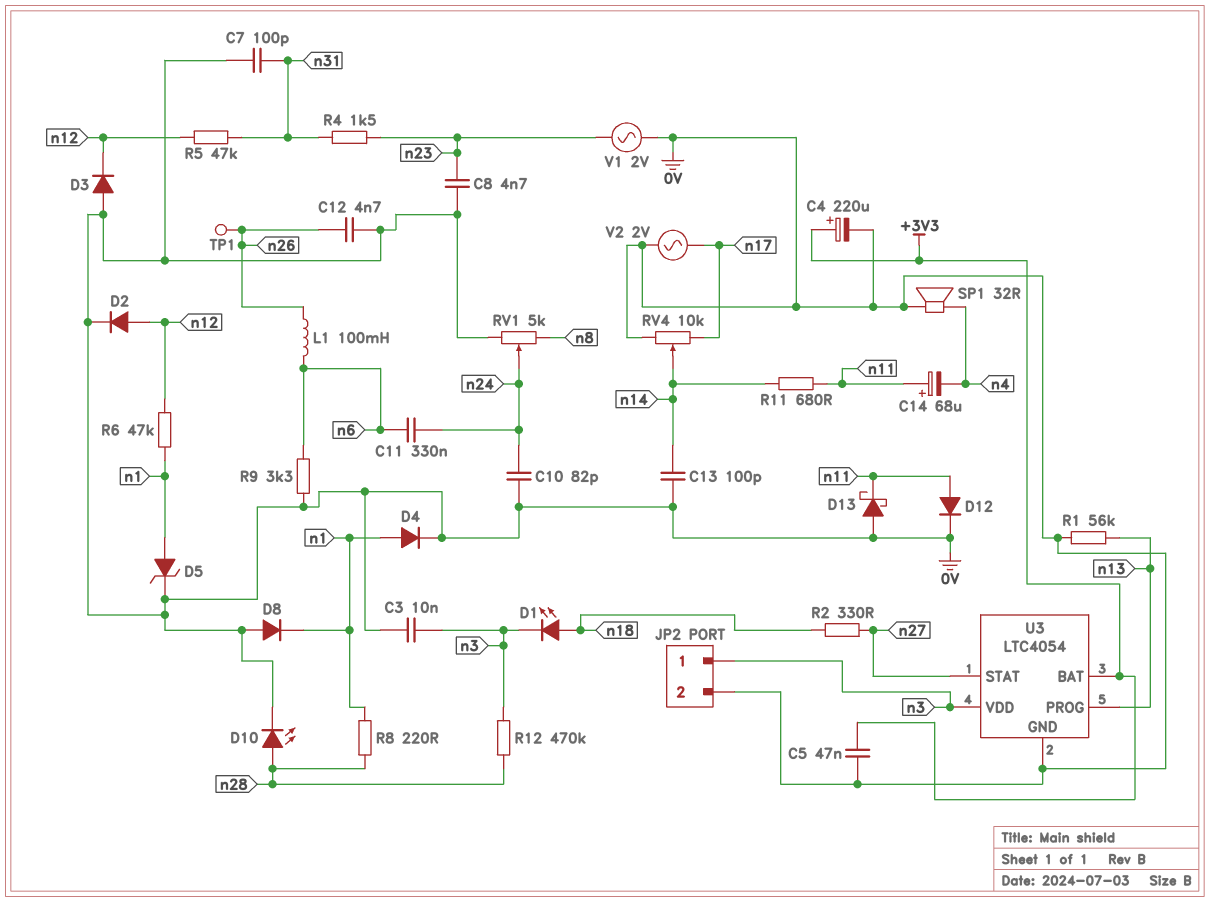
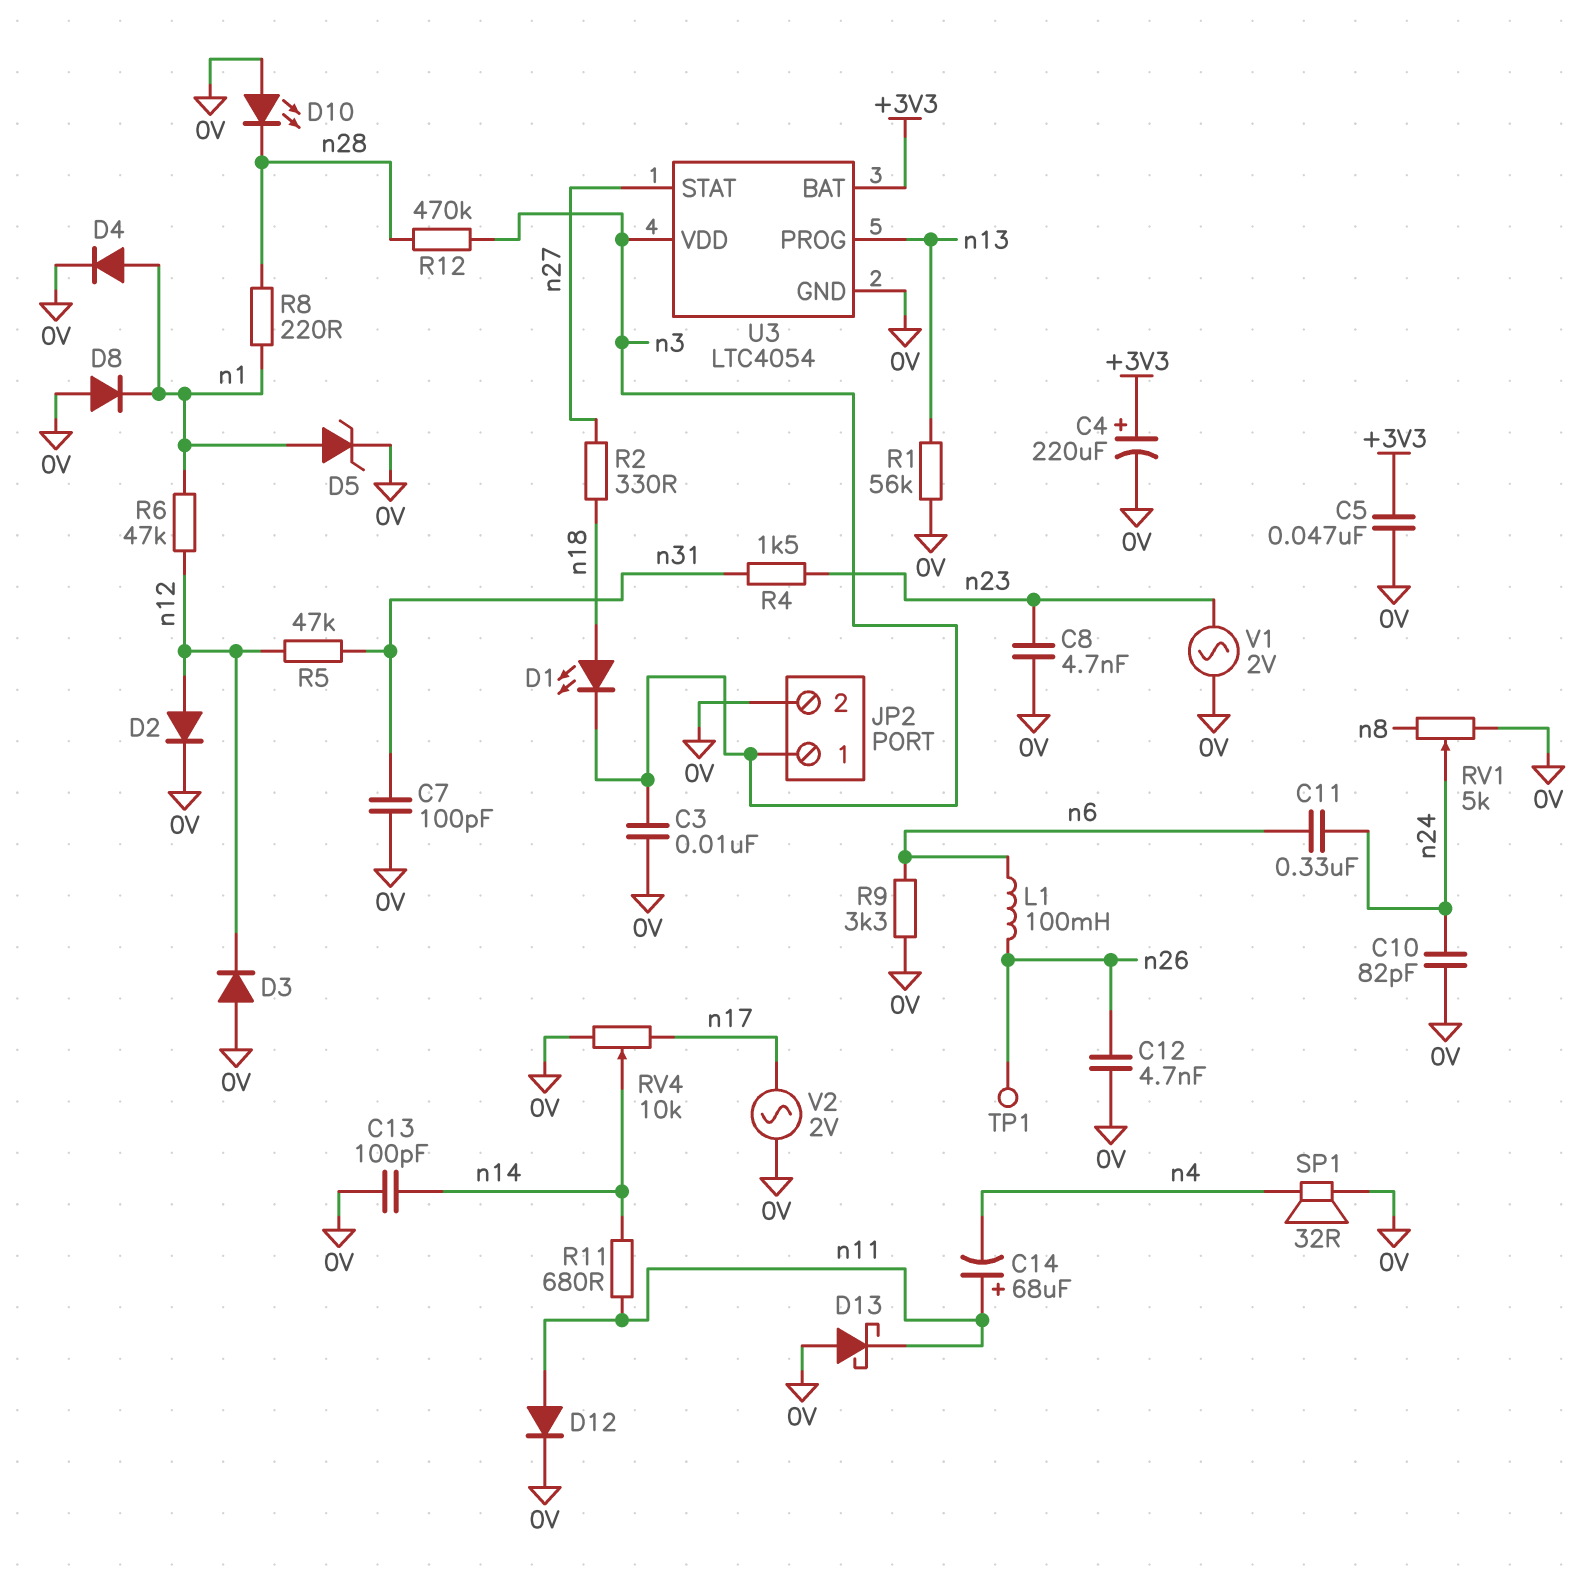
D10: LED (A n28, K 0V) -> LED (A 0V, K n28)

